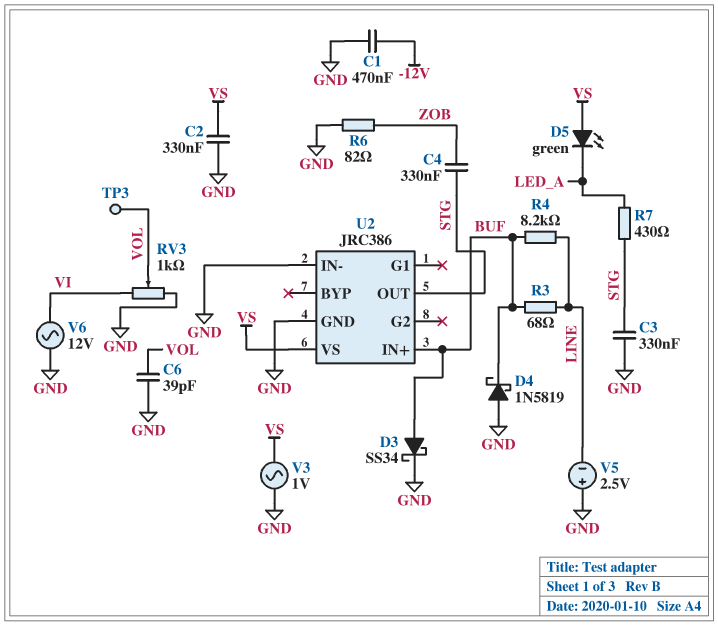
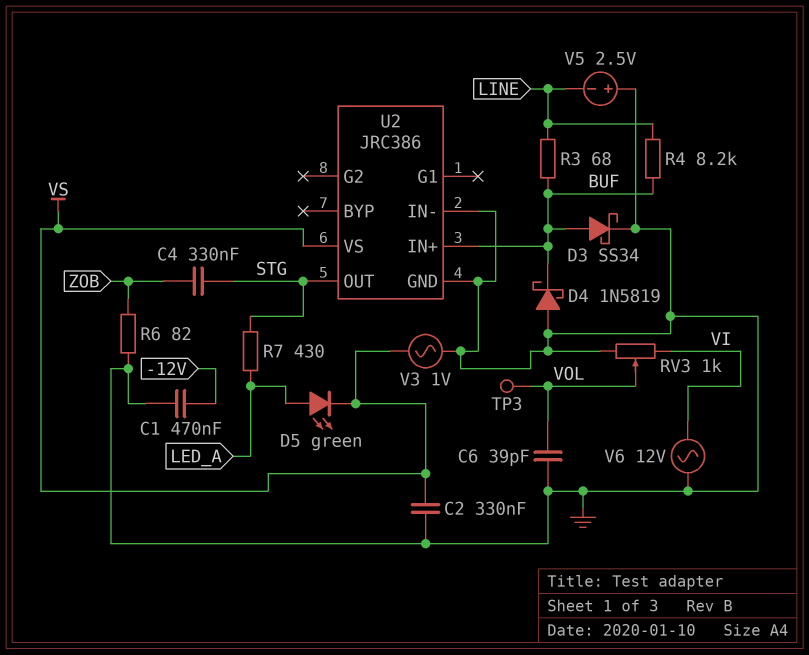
C3: 330nF (GND, STG) -> none
D5: LED green (A VS, K LED_A) -> LED green (A LED_A, K VS)

